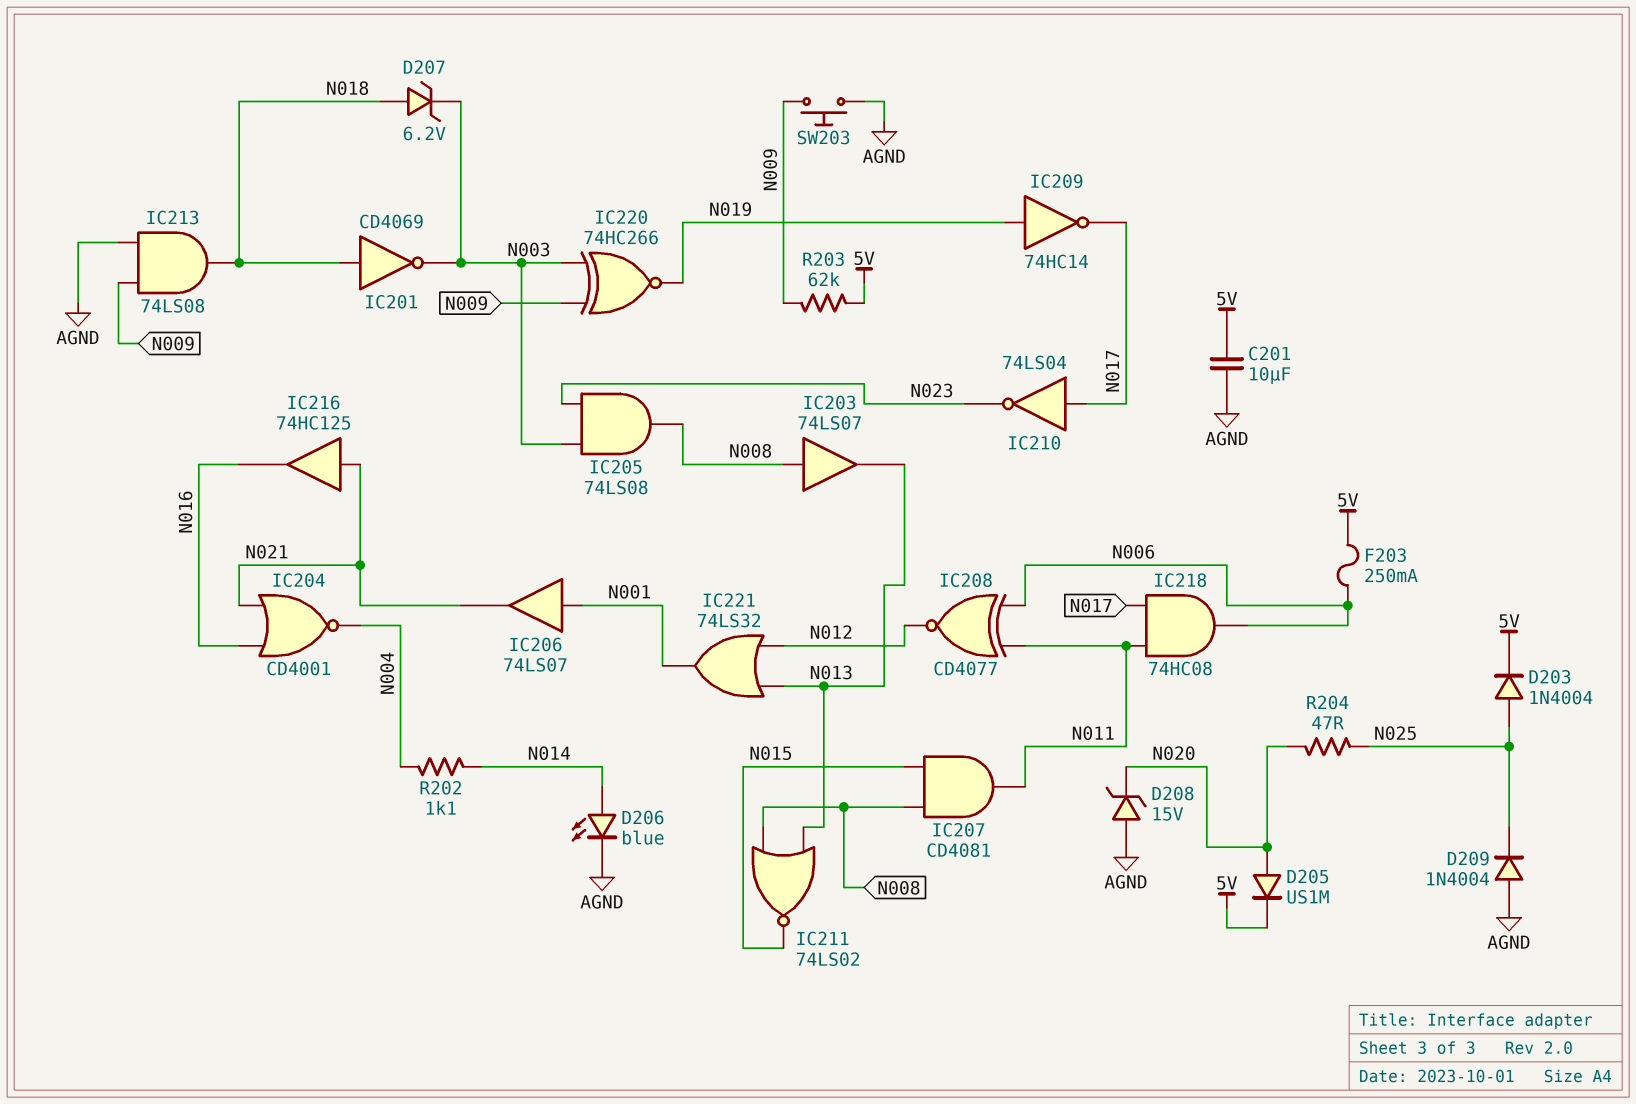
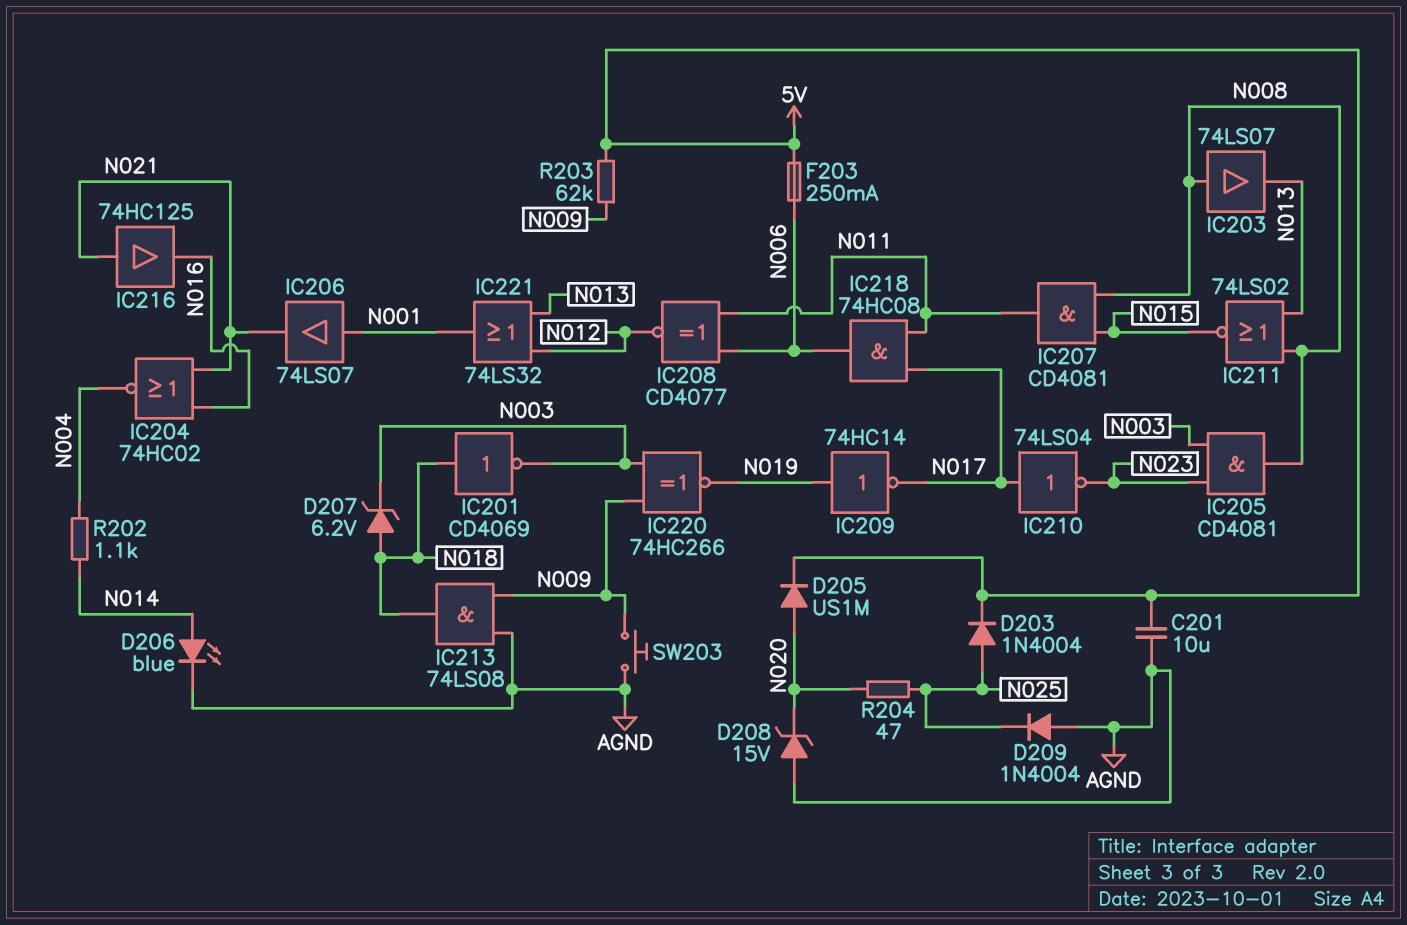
IC204: NOR CD4001 (in N016, in N021, out N004) -> NOR 74HC02 (in N016, in N021, out N004)
IC205: AND 74LS08 (in N003, in N023, out N008) -> AND CD4081 (in N003, in N023, out N008)

